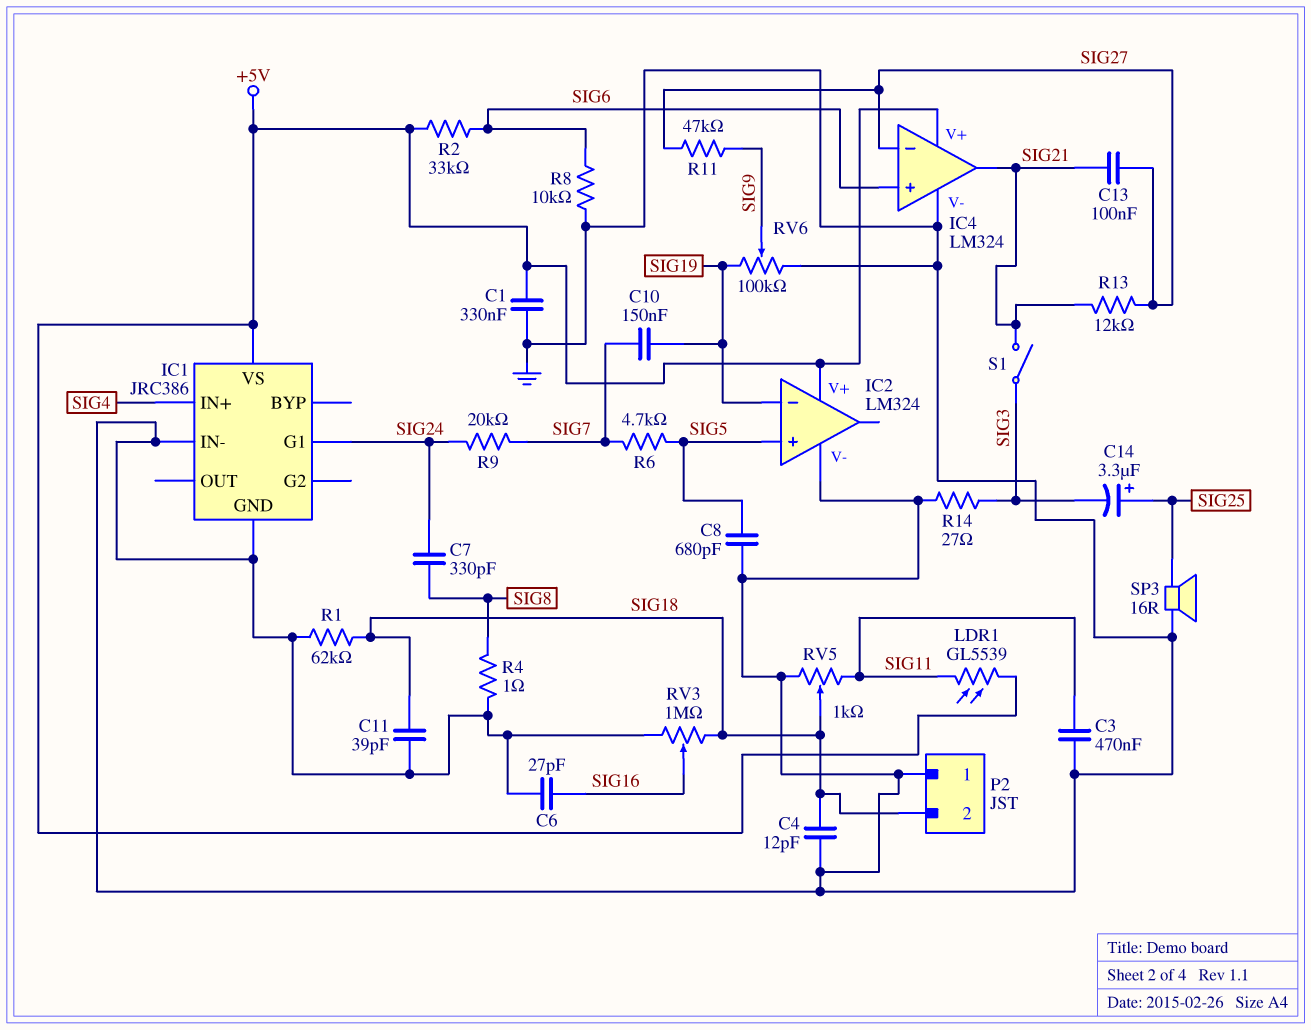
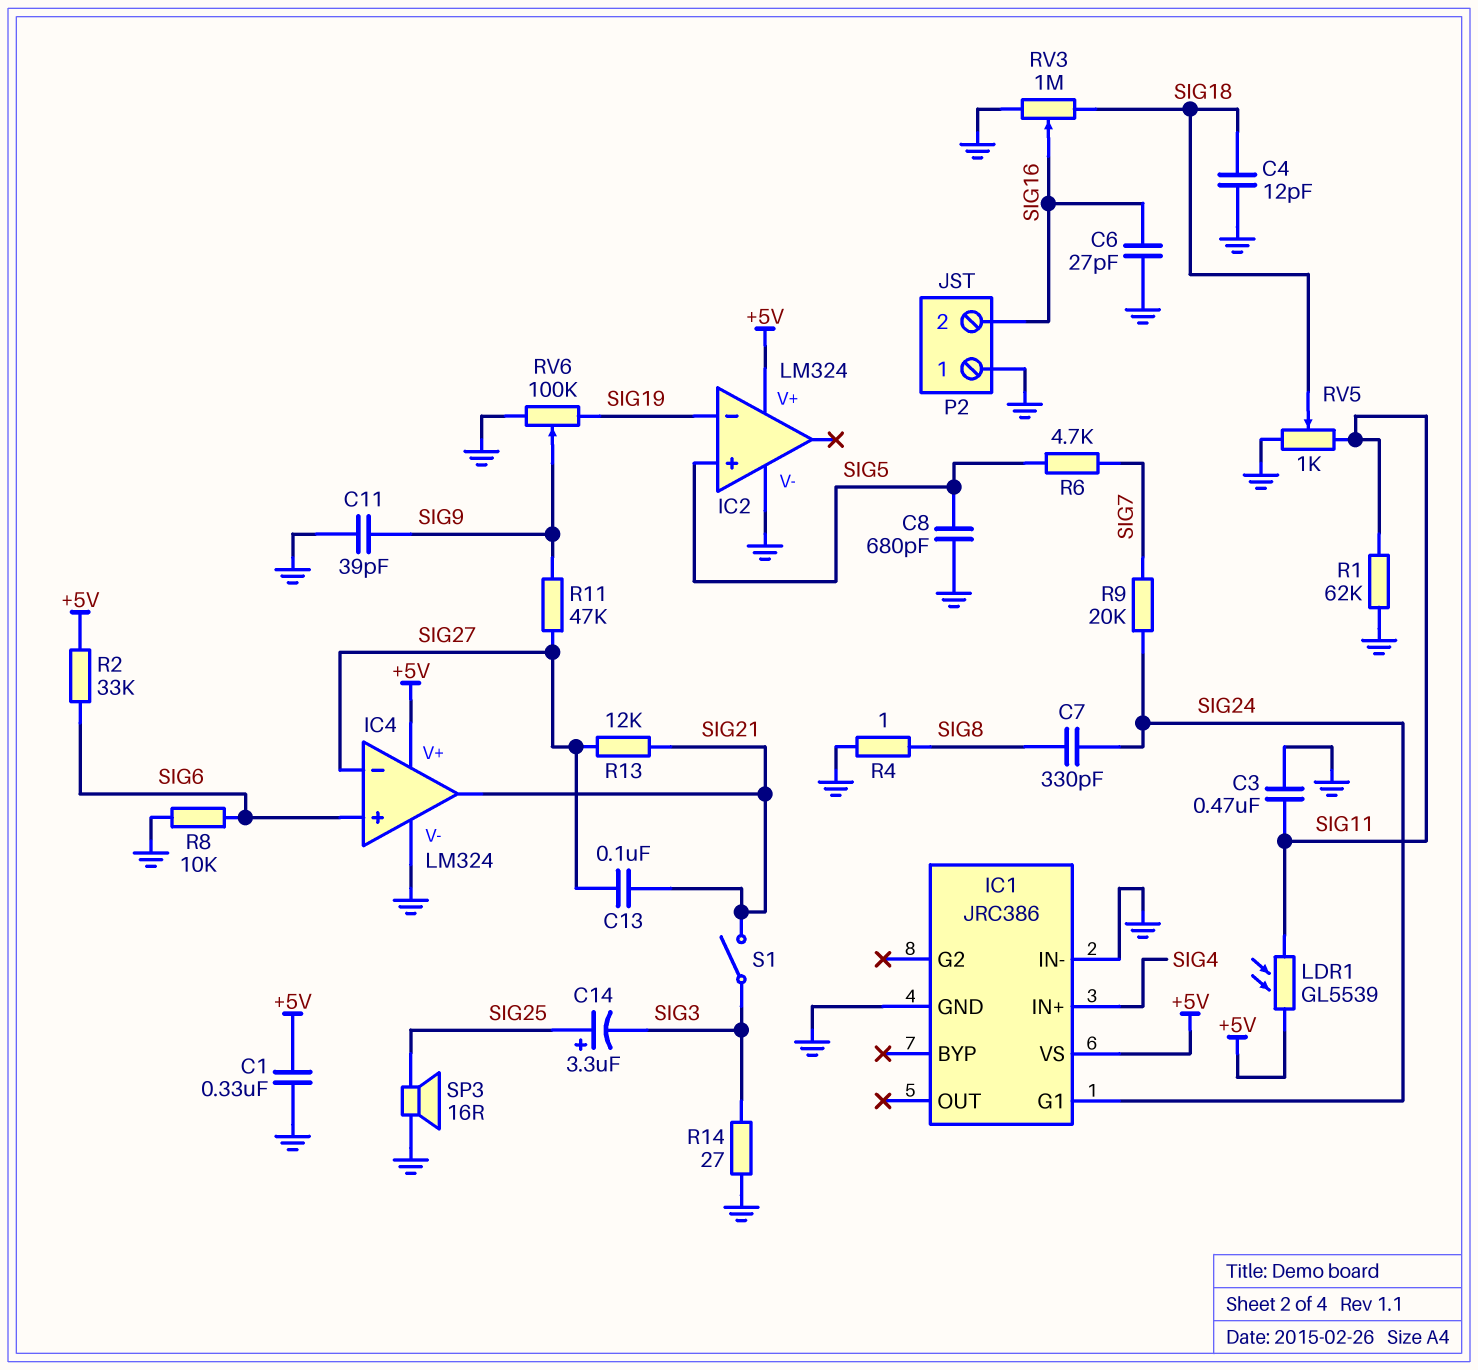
C10: 150nF (SIG7, SIG19) -> none
C11: 39pF (GND, SIG18) -> 39pF (GND, SIG9)
P2 pin 2: SIG18 -> SIG16
R1: 62k (GND, SIG18) -> 62k (GND, SIG11)

